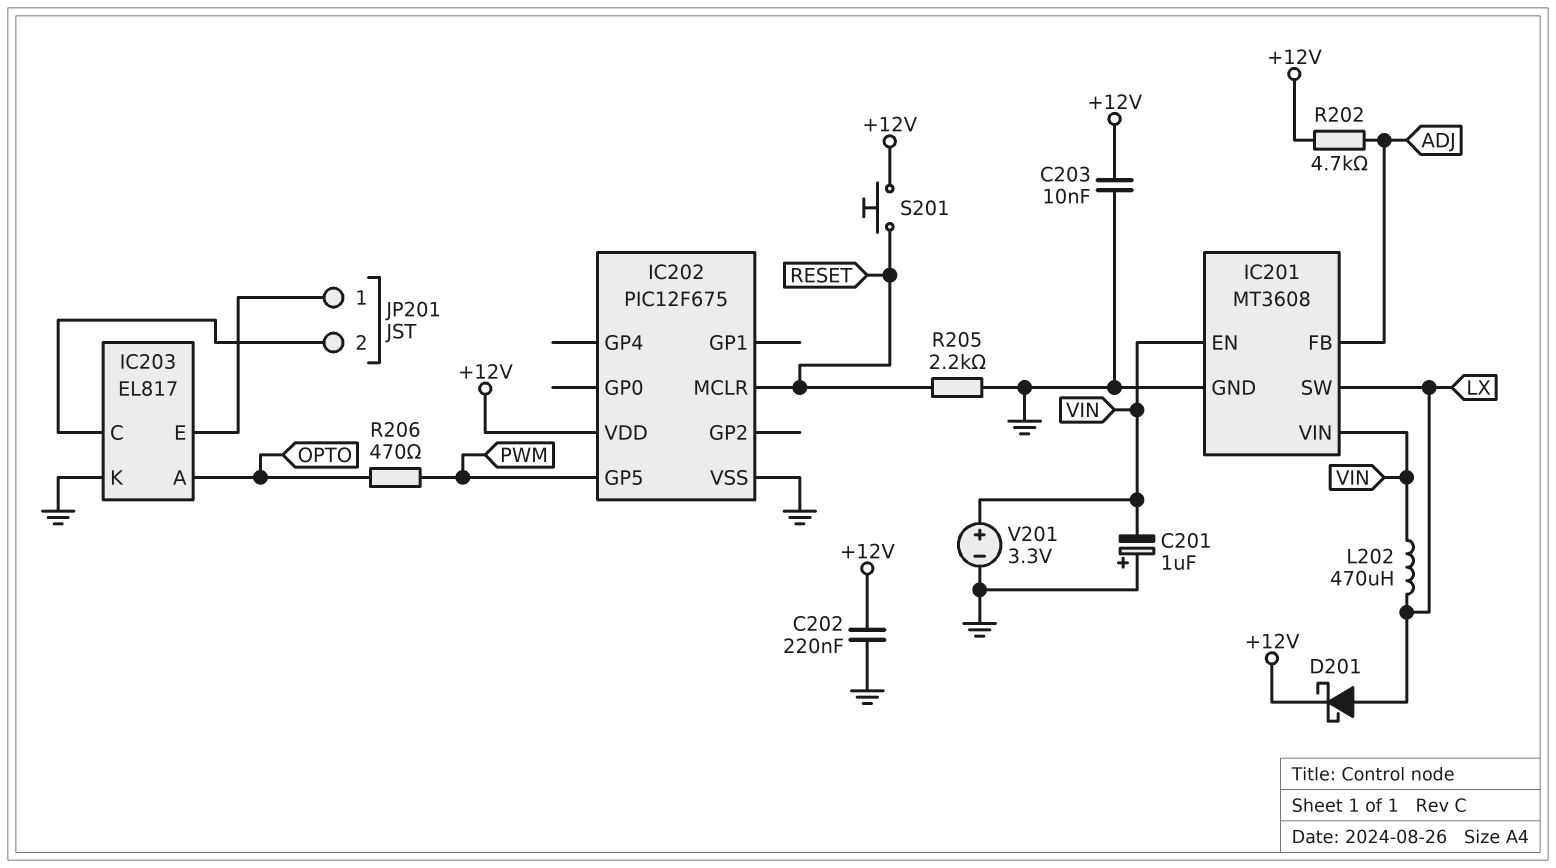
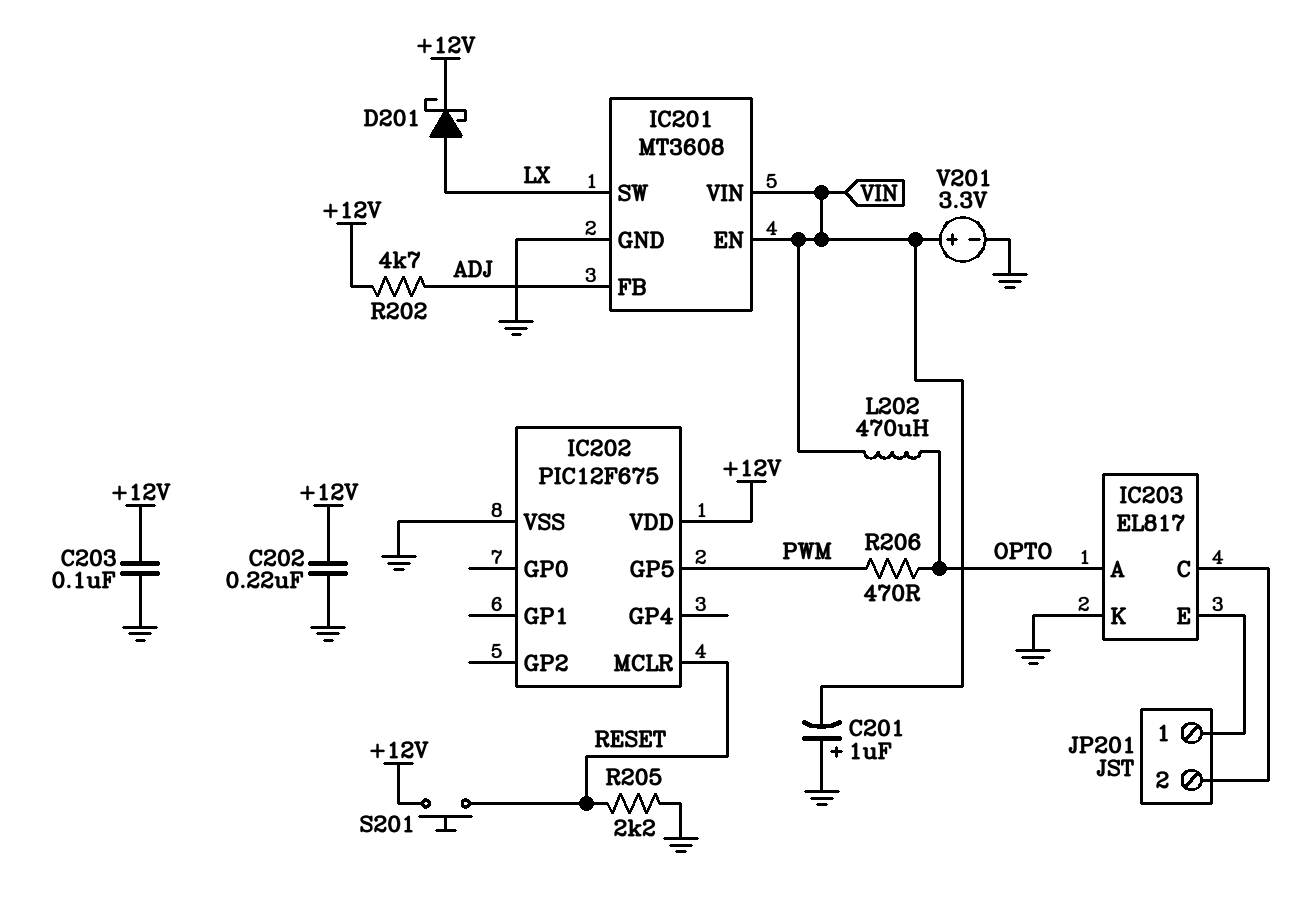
C203: 10nF (+12V, GND) -> 100nF (+12V, GND)
L202: 470uH (LX, VIN) -> 470uH (OPTO, VIN)

